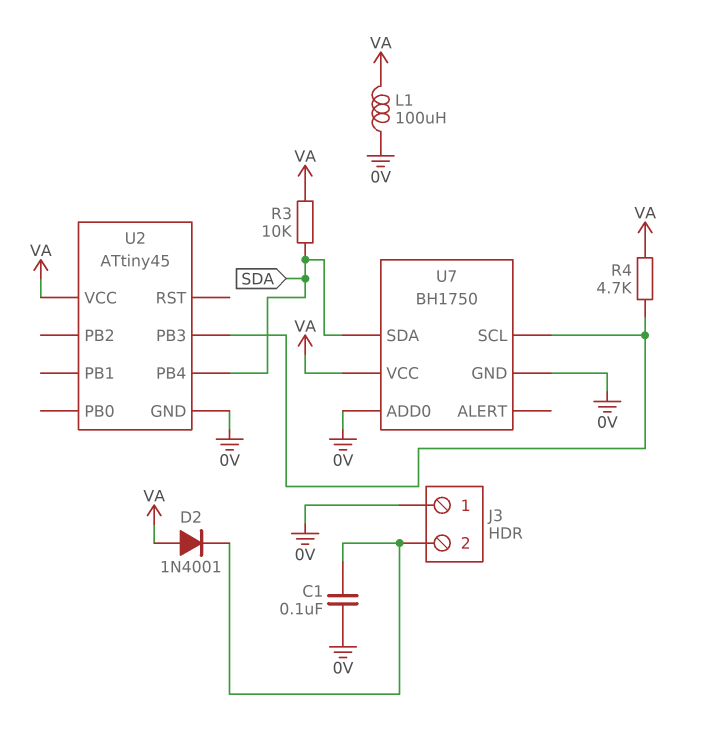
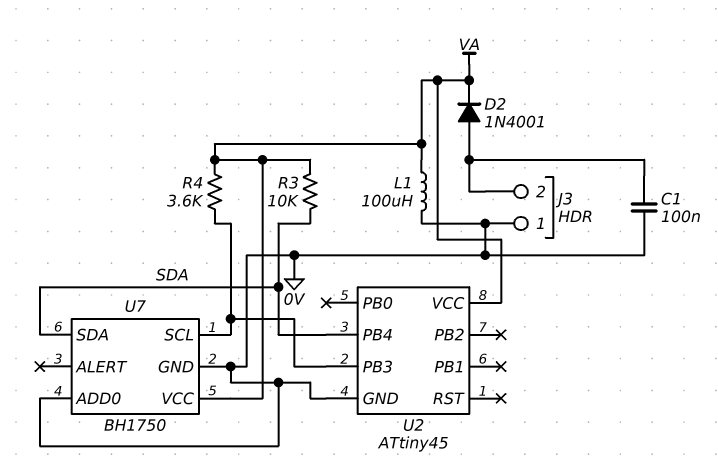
D2: diode 1N4001 (A VA, K J3/2) -> diode 1N4001 (A J3/2, K VA)
R4: 4.7k (U2/PB3, VA) -> 3.6k (U2/PB3, VA)

